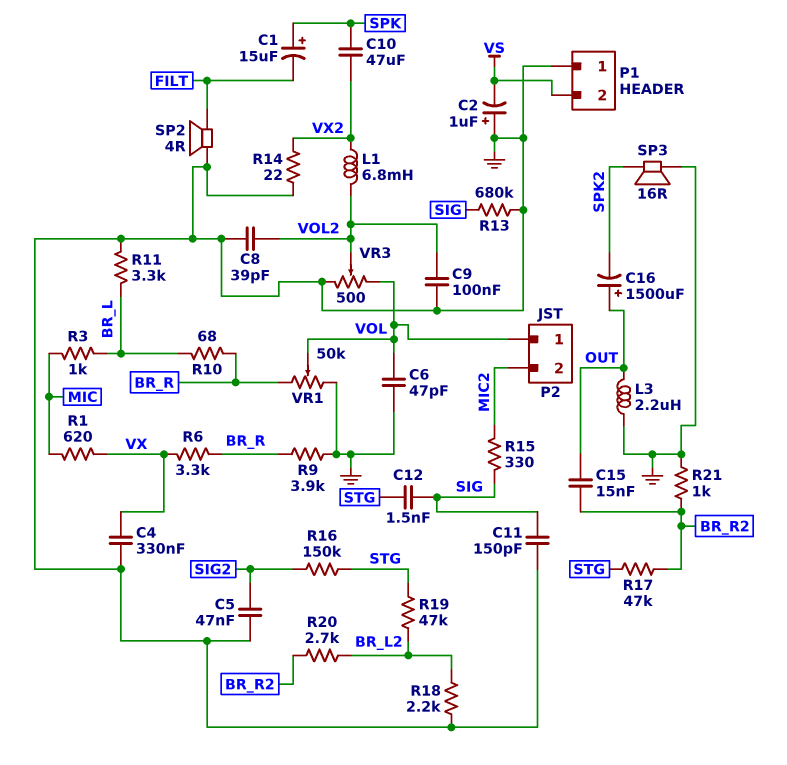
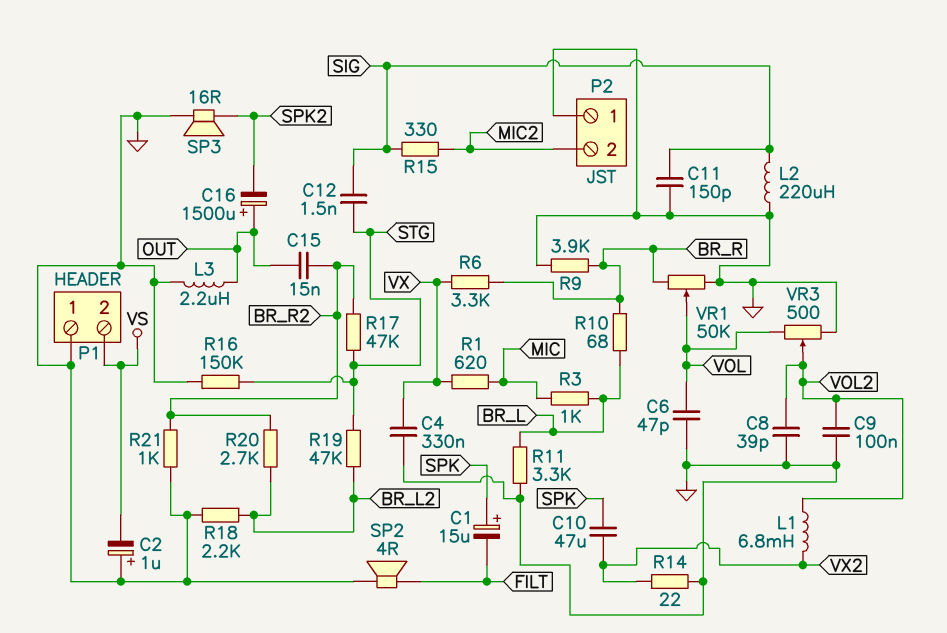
C5: 47nF (GND, SIG2) -> none
L2: none -> 220uH (GND, SIG)
P2 pin 1: VOL -> GND
R13: 680k (GND, SIG) -> none
R16: 150k (SIG2, STG) -> 150k (GND, STG)

